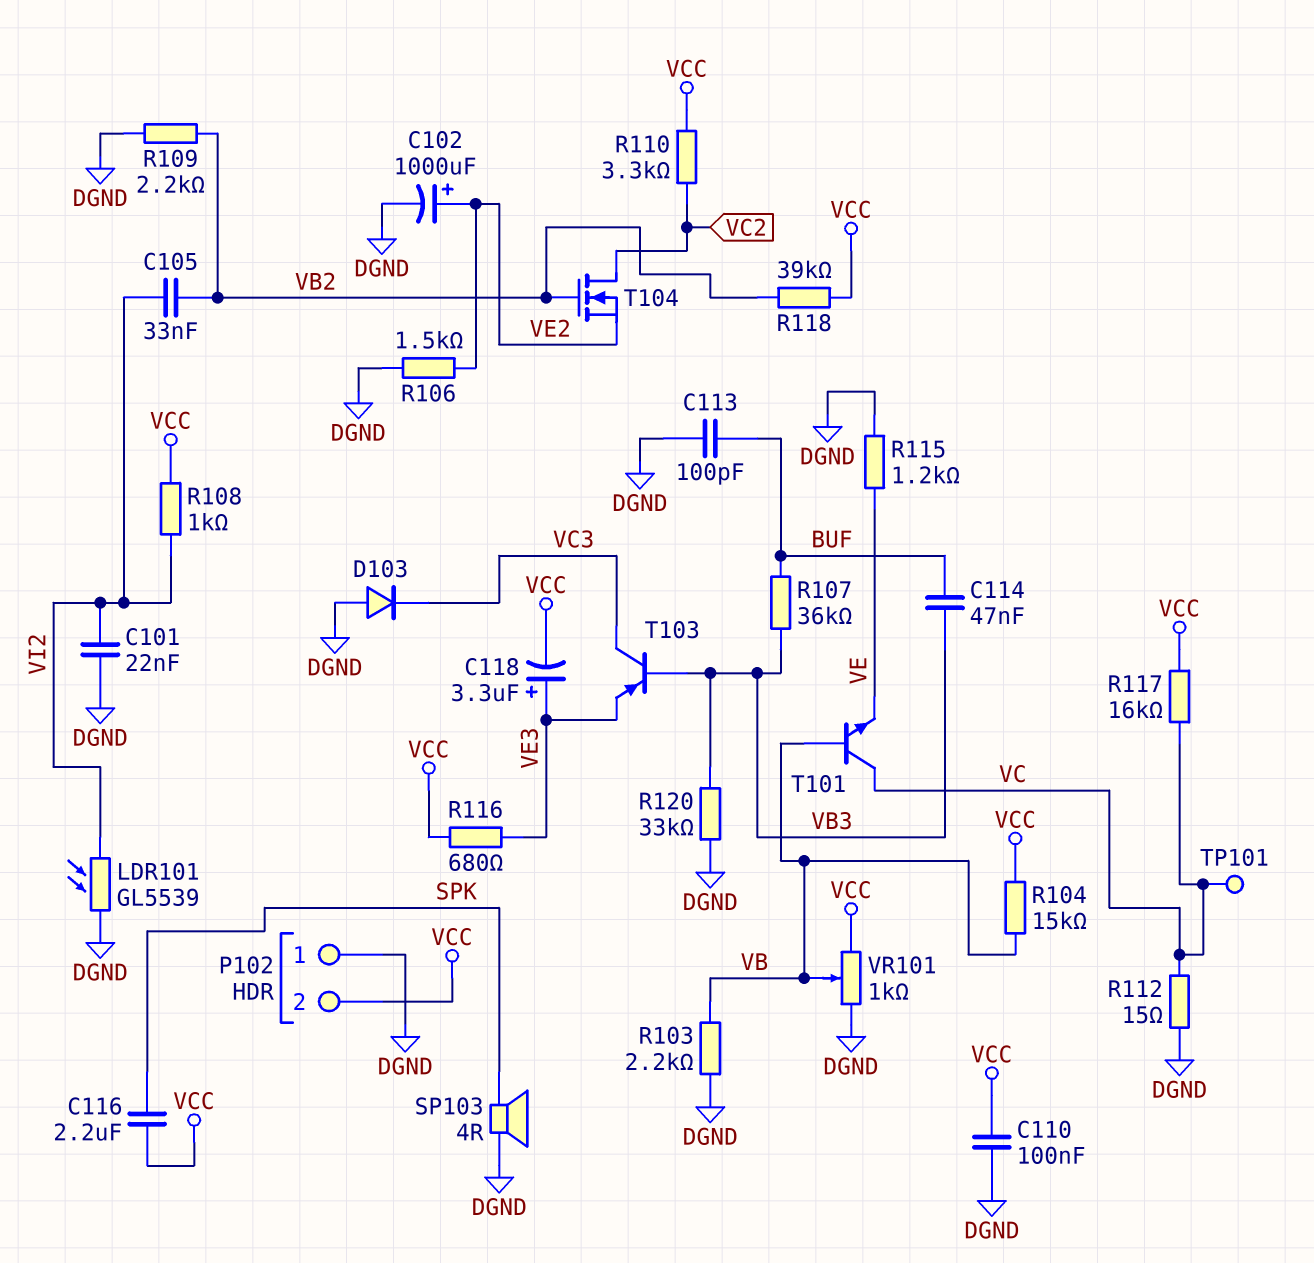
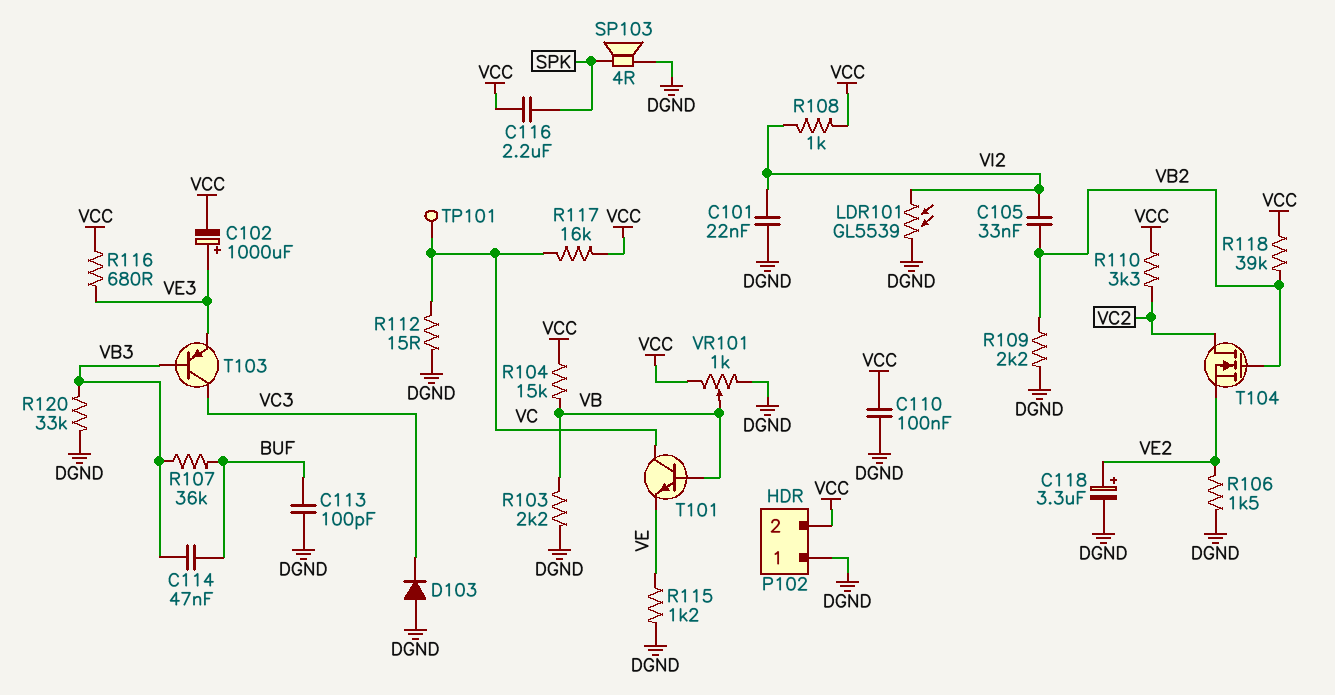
C102: 1000uF (plus VE2, minus DGND) -> 1000uF (plus VE3, minus VCC)
C118: 3.3uF (plus VE3, minus VCC) -> 3.3uF (plus VE2, minus DGND)

